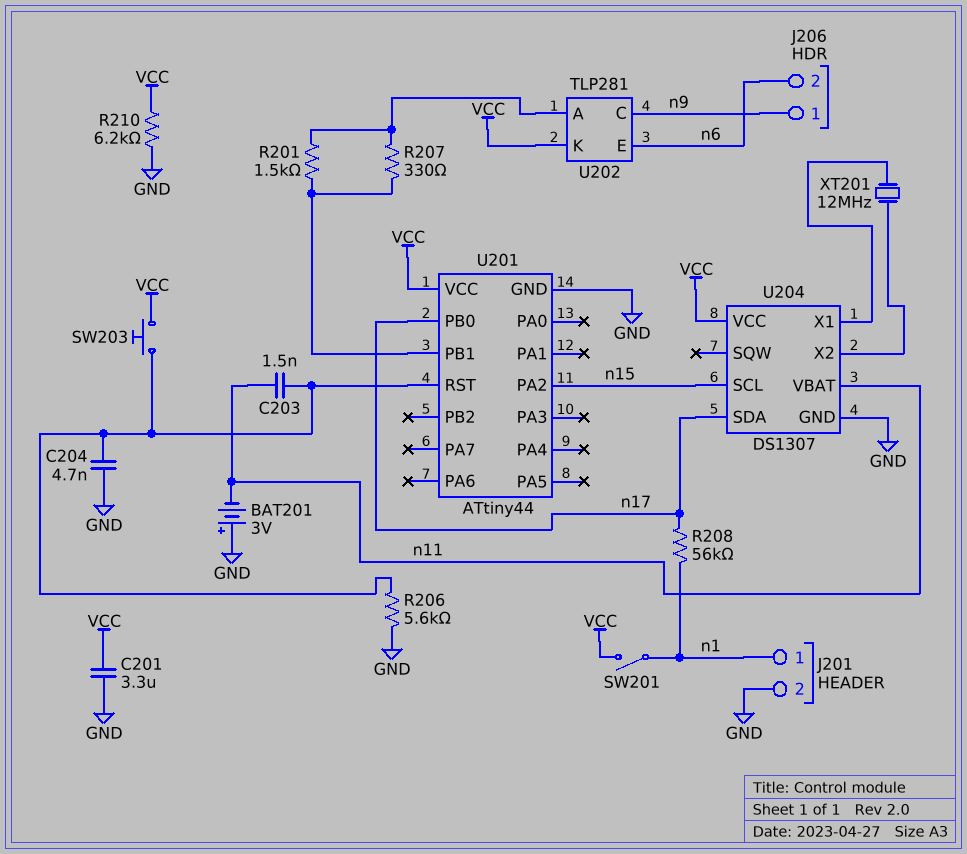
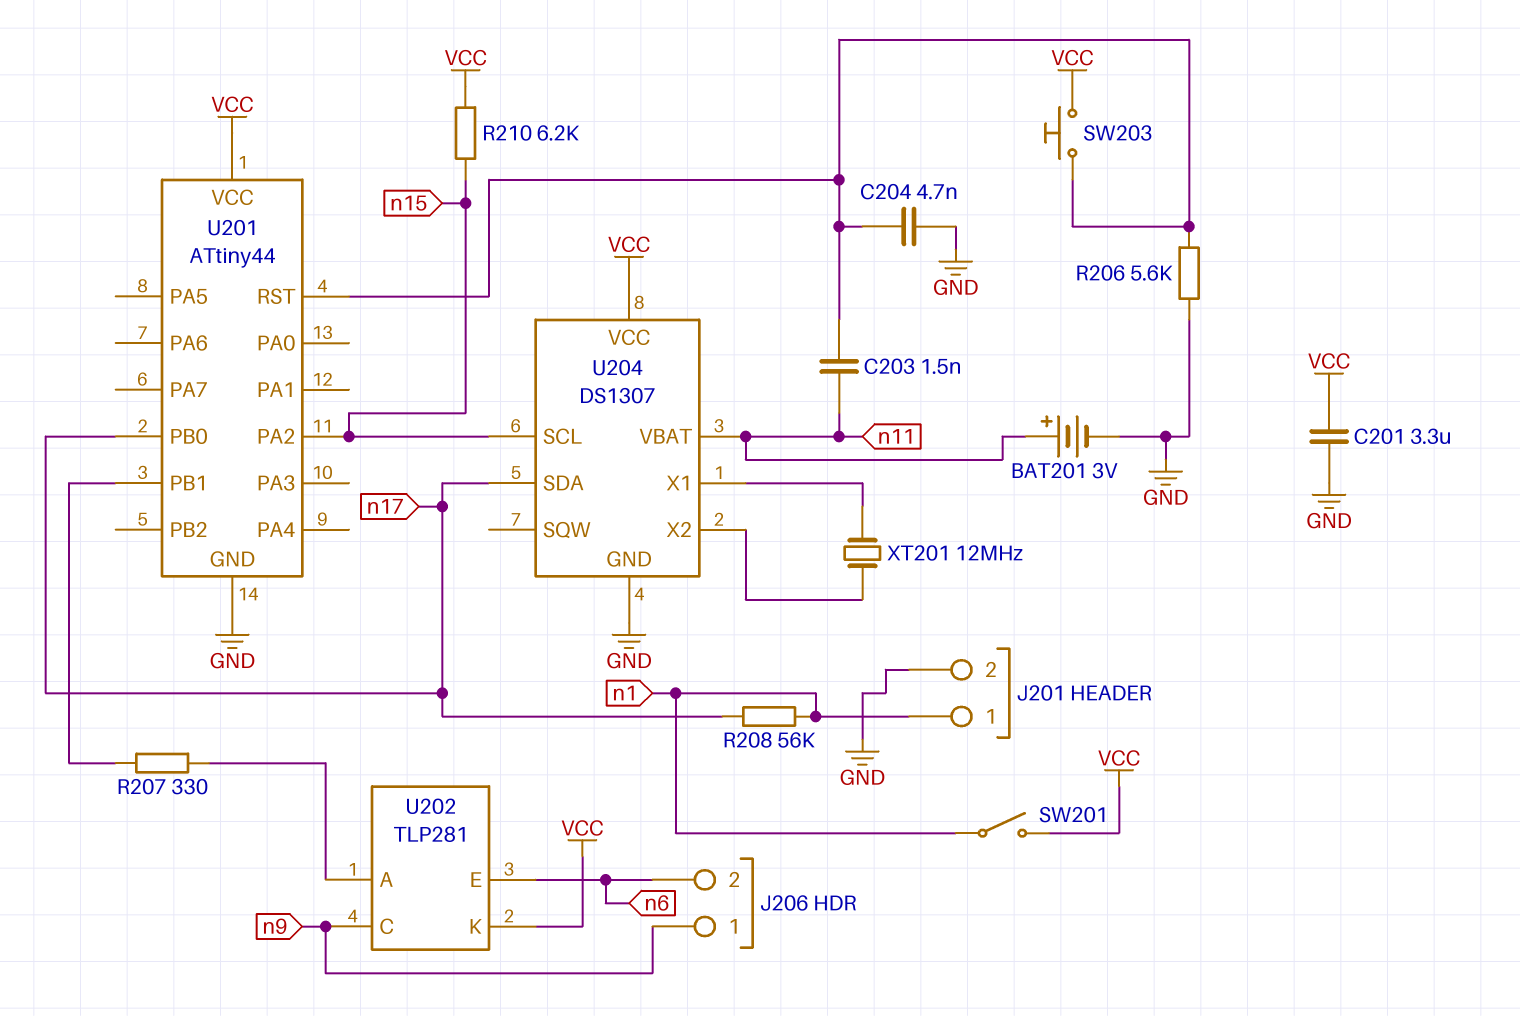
BAT201: 3V (plus GND, minus n11) -> 3V (plus n11, minus GND)
R201: 1.5k (U201/PB1, U202/A) -> none
R210: 6.2k (GND, VCC) -> 6.2k (VCC, n15)

